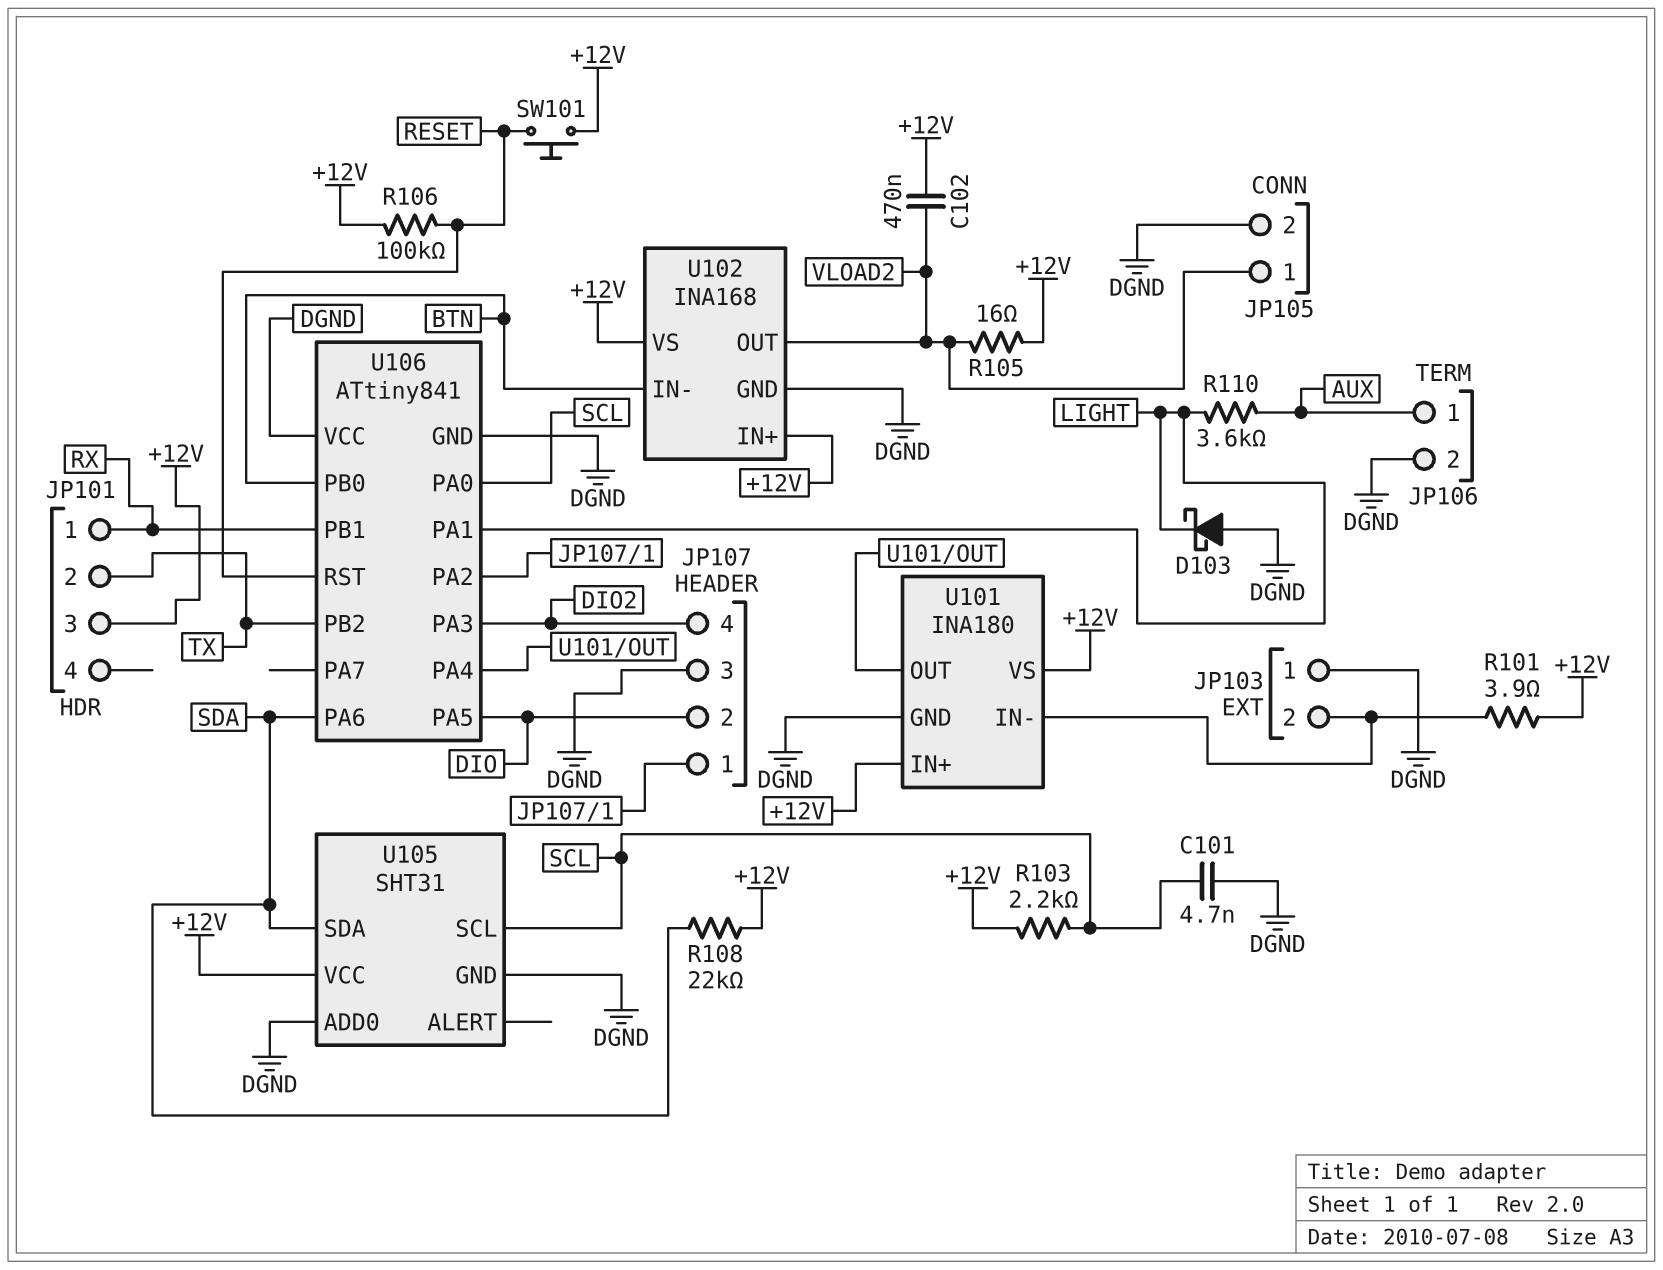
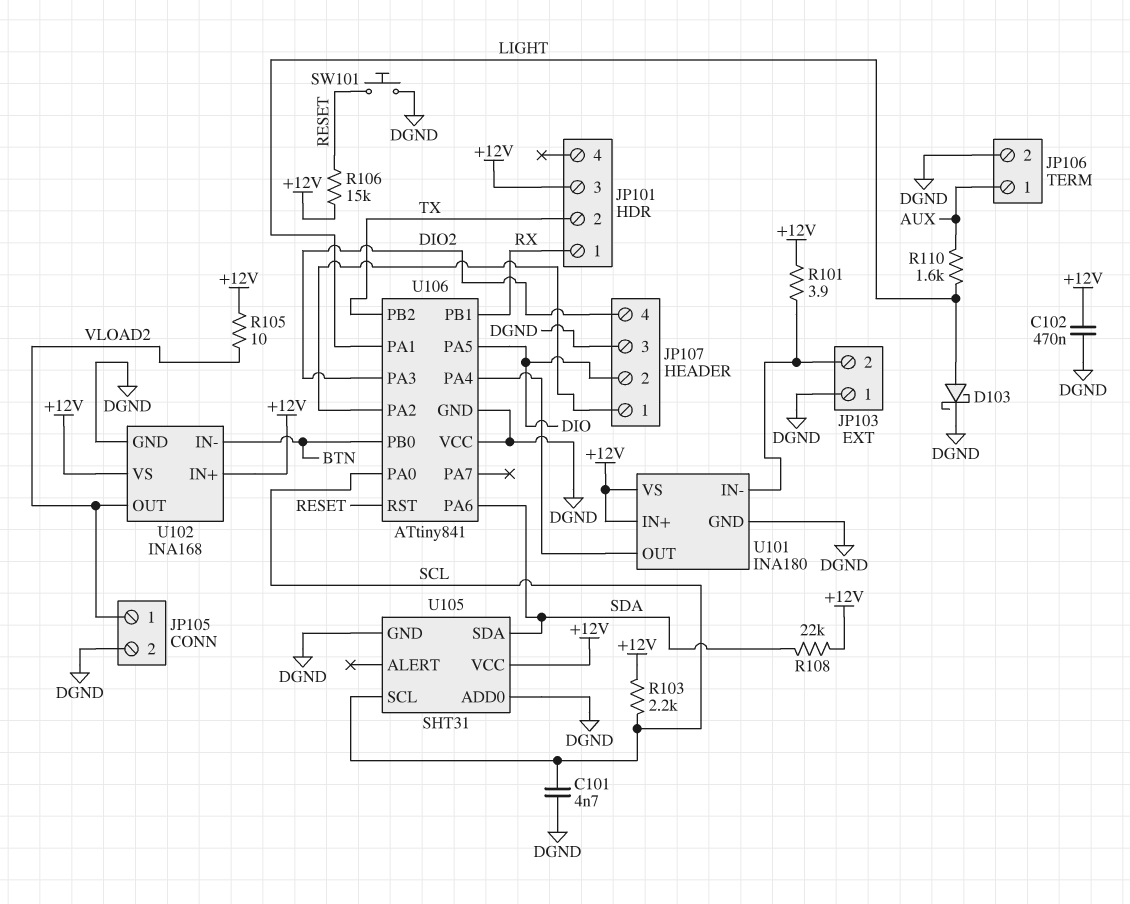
C102: 470nF (+12V, VLOAD2) -> 470nF (+12V, DGND)
D103: schottky (A DGND, K LIGHT) -> schottky (A LIGHT, K DGND)
R105: 16 (+12V, VLOAD2) -> 10 (+12V, VLOAD2)
R106: 100k (+12V, RESET) -> 15k (+12V, RESET)
R110: 3.6k (AUX, LIGHT) -> 1.6k (AUX, LIGHT)
SW101: button (+12V, RESET) -> button (DGND, RESET)

